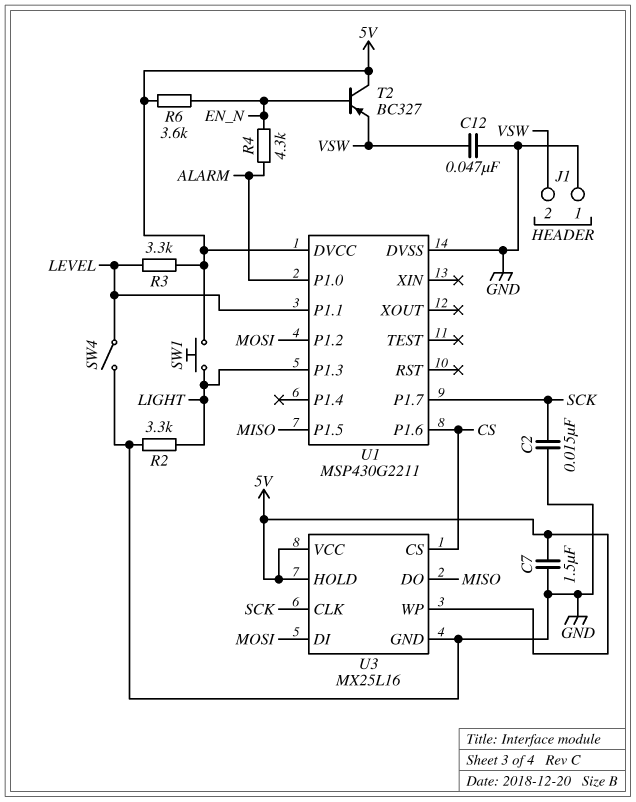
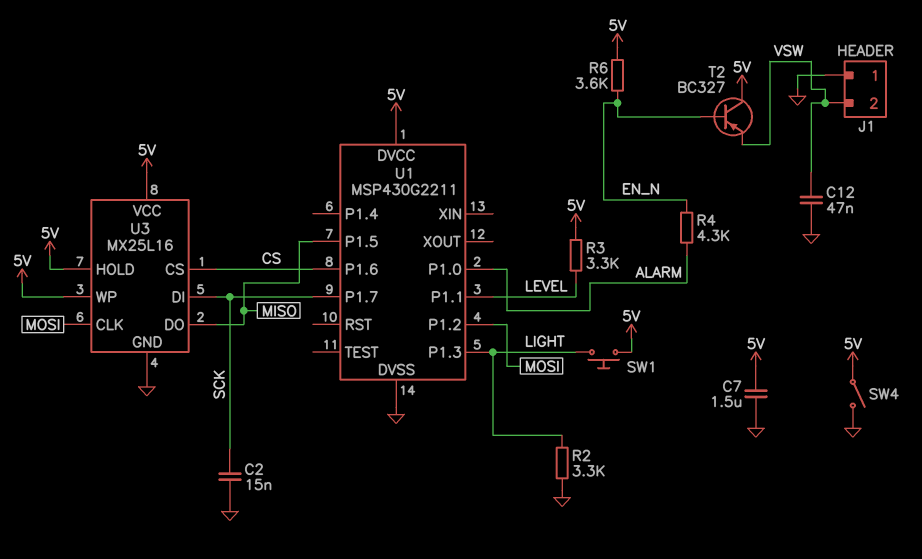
SW4: switch (GND, LEVEL) -> switch (5V, GND)
U3 pin CLK: SCK -> MOSI
U3 pin DI: MOSI -> SCK

